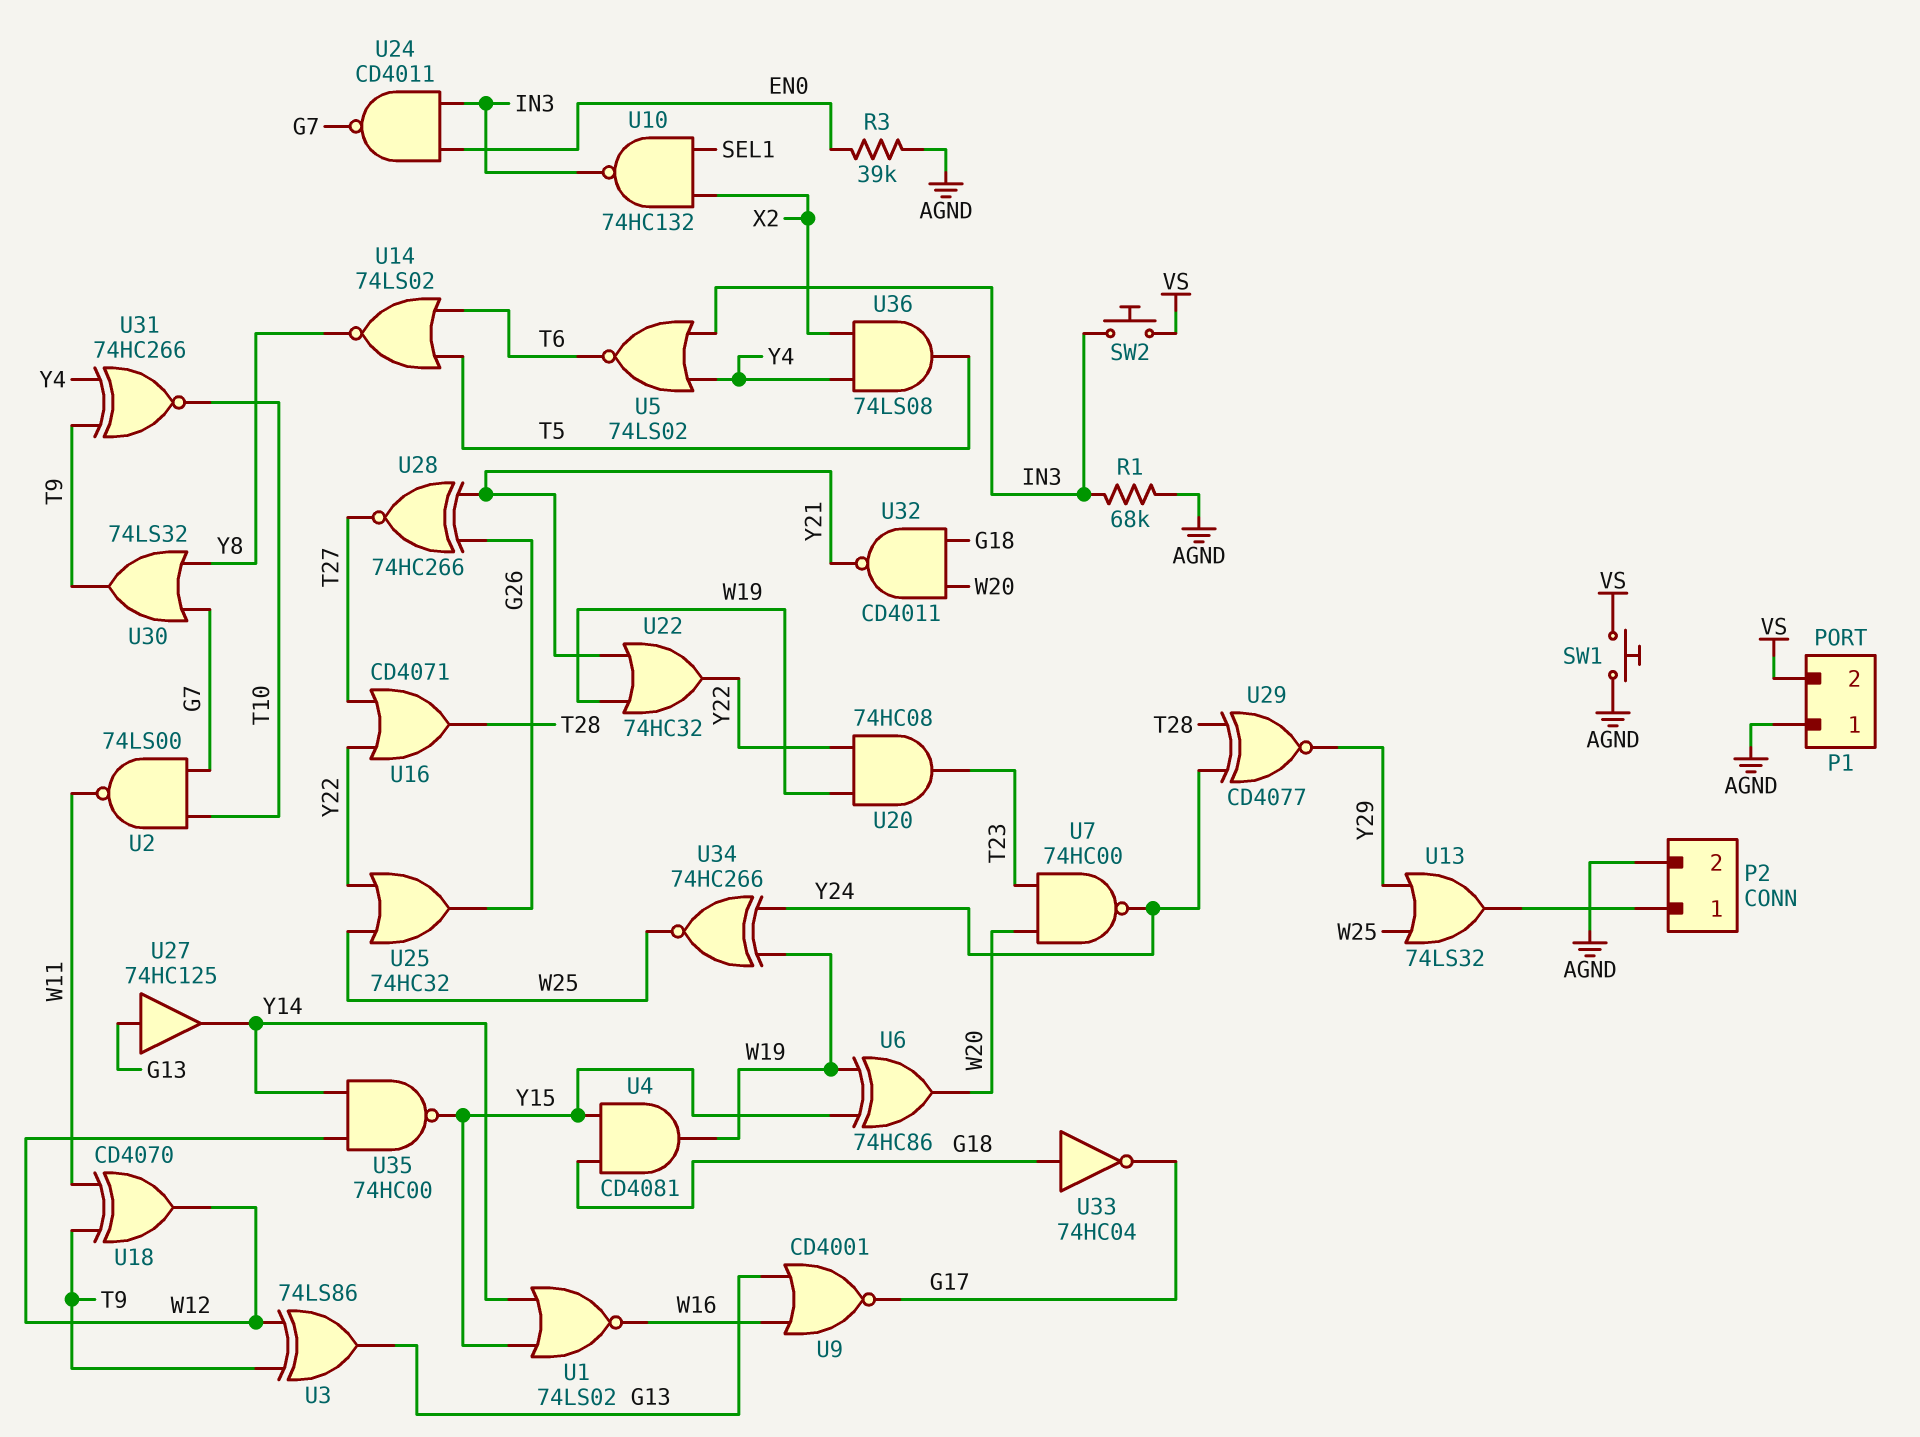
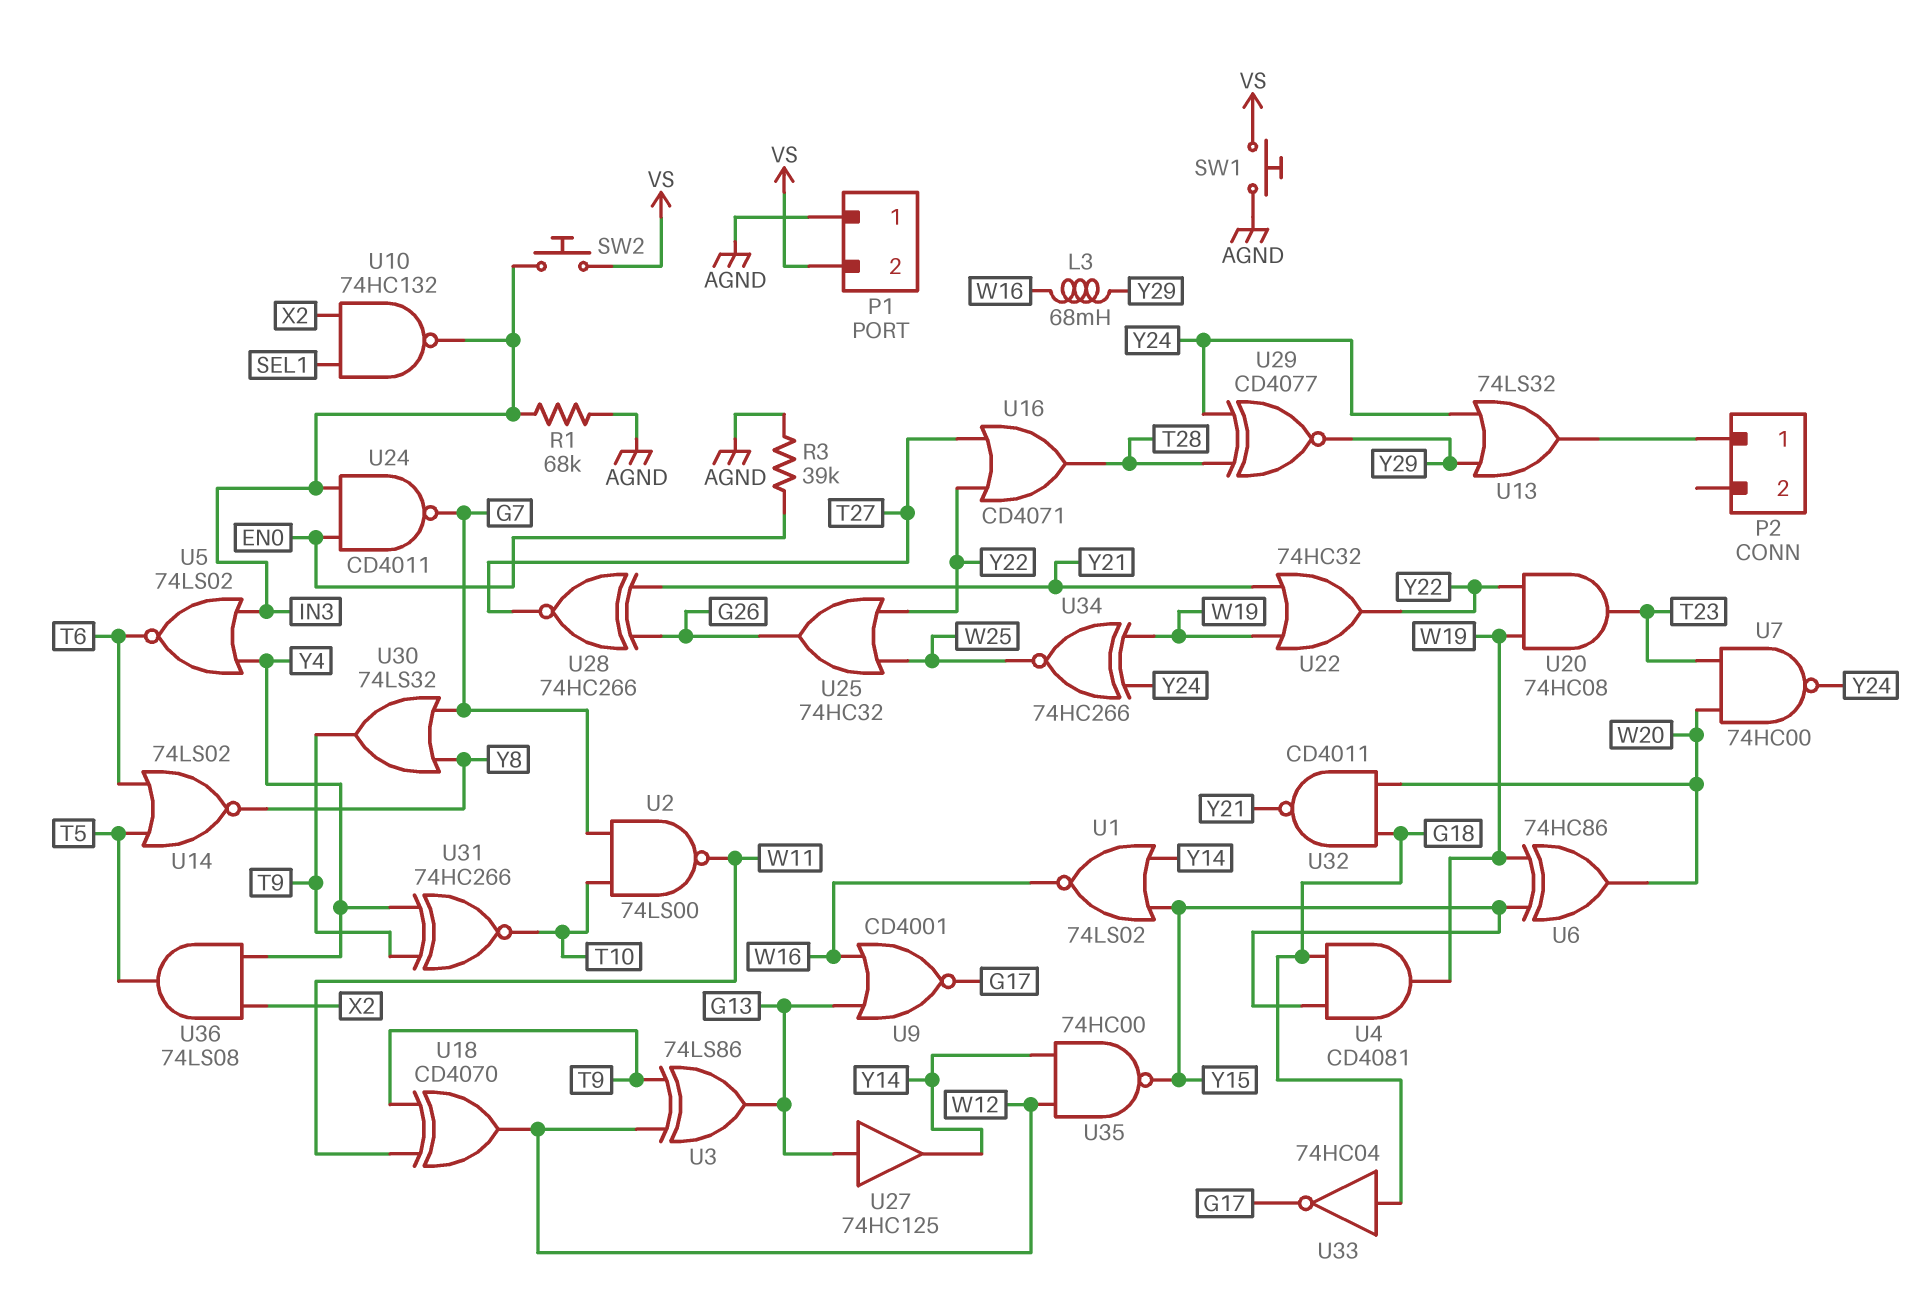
L3: none -> 68mH (W16, Y29)
P2 pin 2: AGND -> none
U13: OR 74LS32 (in W25, in Y29, out P2/1) -> OR 74LS32 (in Y24, in Y29, out P2/1)

